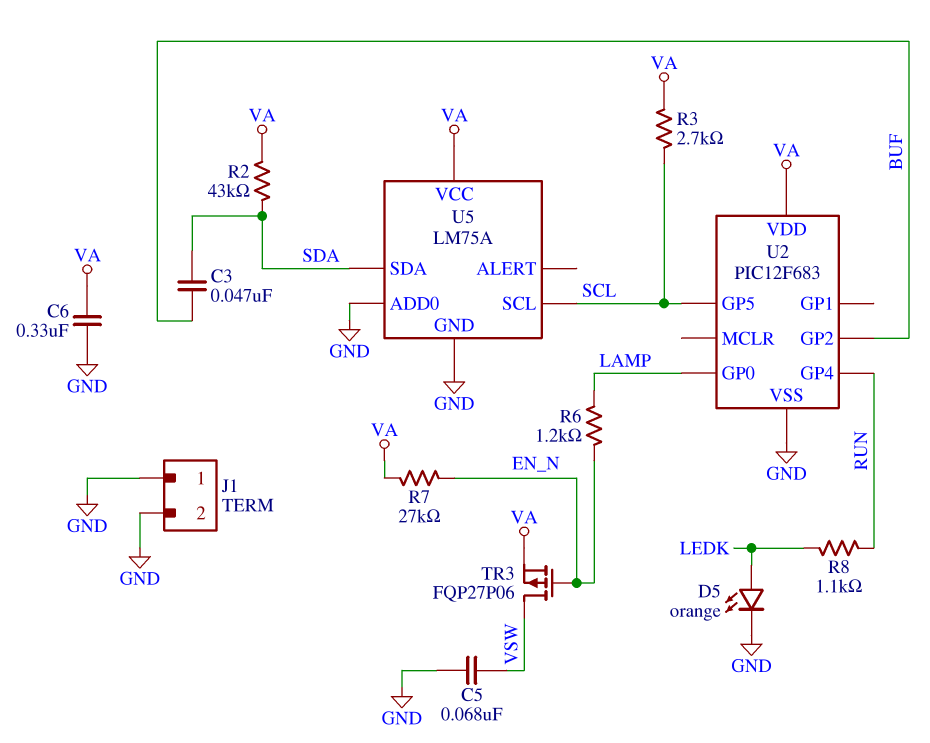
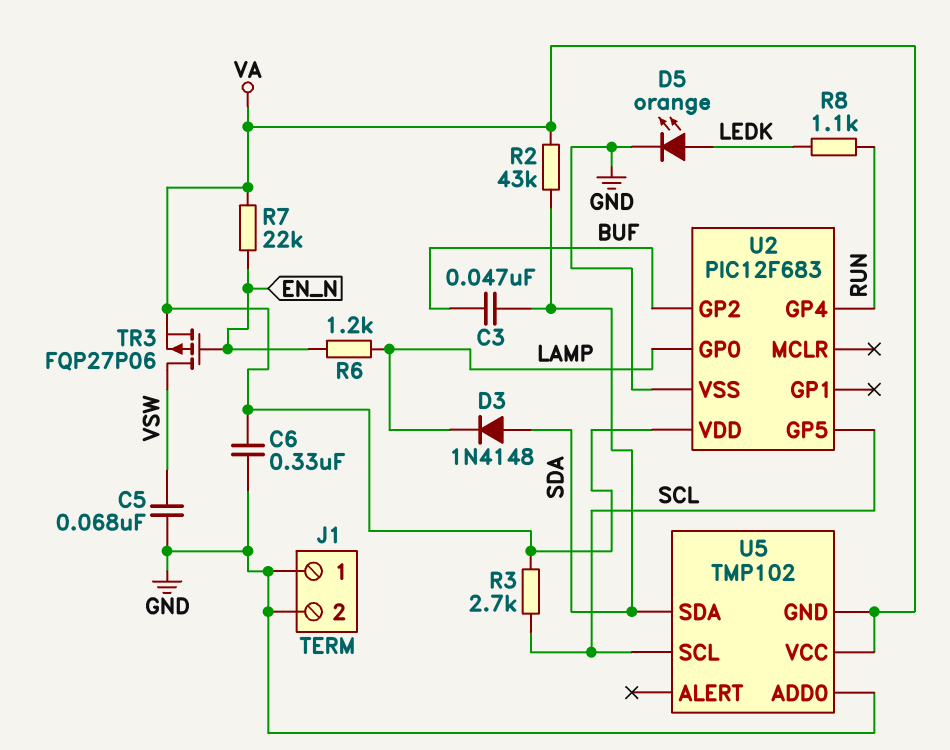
D3: none -> diode 1N4148 (A SDA, K LAMP)
R7: 27k (EN_N, VA) -> 22k (EN_N, VA)
U5: LM75A -> TMP102
U5 pin GND: GND -> VA

